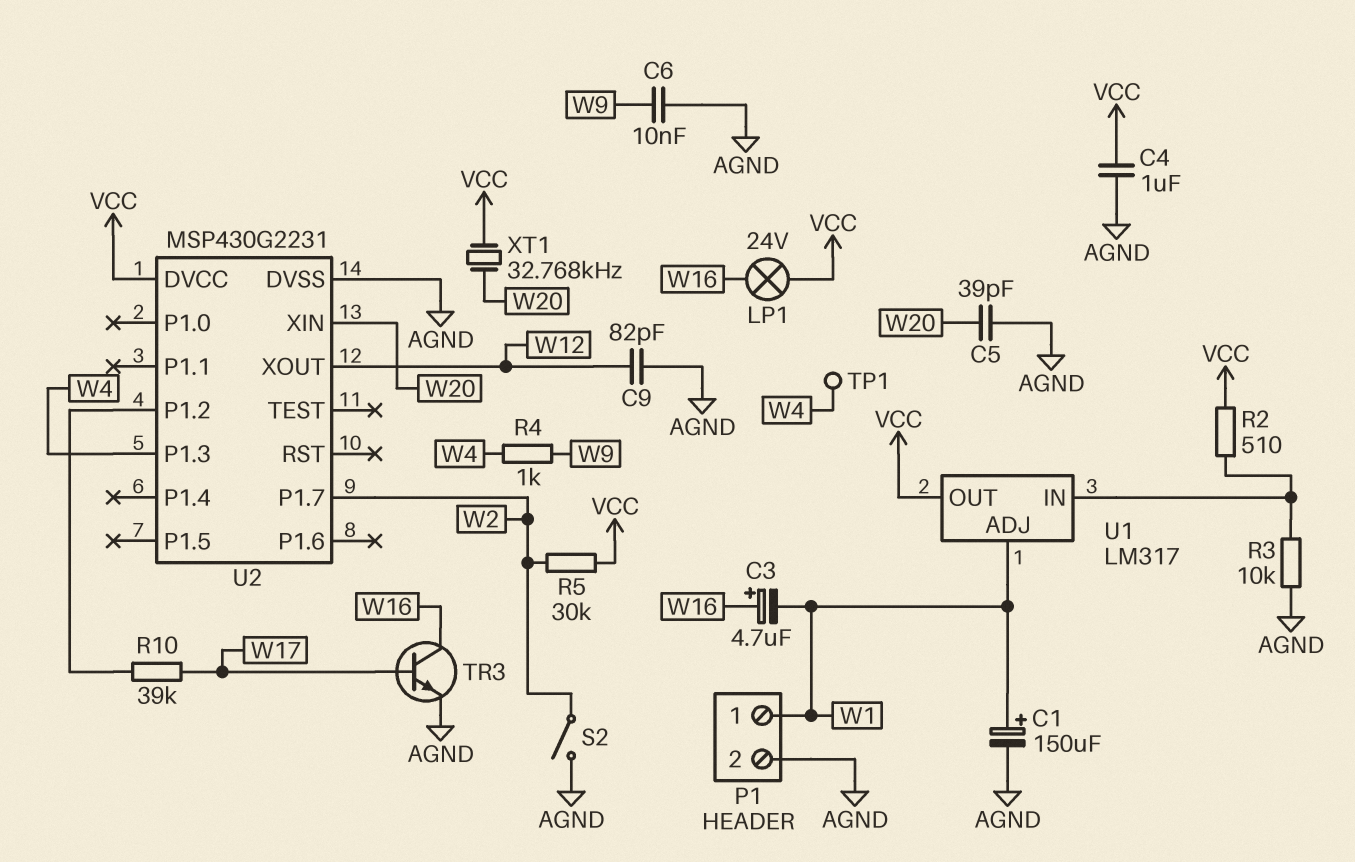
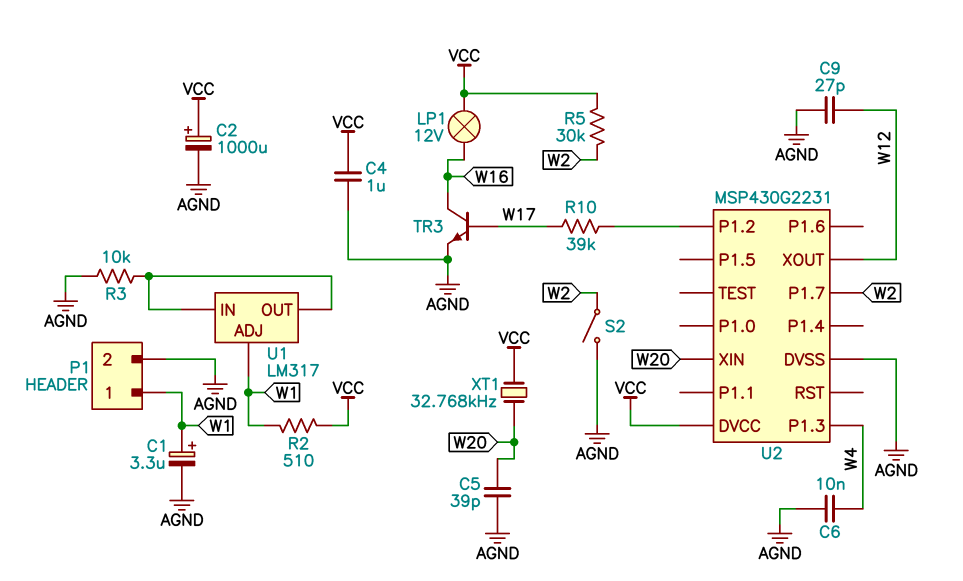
C1: 150uF (plus W1, minus AGND) -> 3.3uF (plus W1, minus AGND)
C2: none -> 1000uF (plus VCC, minus AGND)
C3: 4.7uF (plus W16, minus W1) -> none
C6: 10nF (AGND, W9) -> 10nF (AGND, W4)
C9: 82pF (AGND, W12) -> 27pF (AGND, W12)
LP1: lamp 24V (VCC, W16) -> lamp 12V (VCC, W16)
R2: 510 (U1/IN, VCC) -> 510 (VCC, W1)
R4: 1k (W4, W9) -> none
TP1: test point (W4) -> none
U1 pin OUT: VCC -> U1/IN

